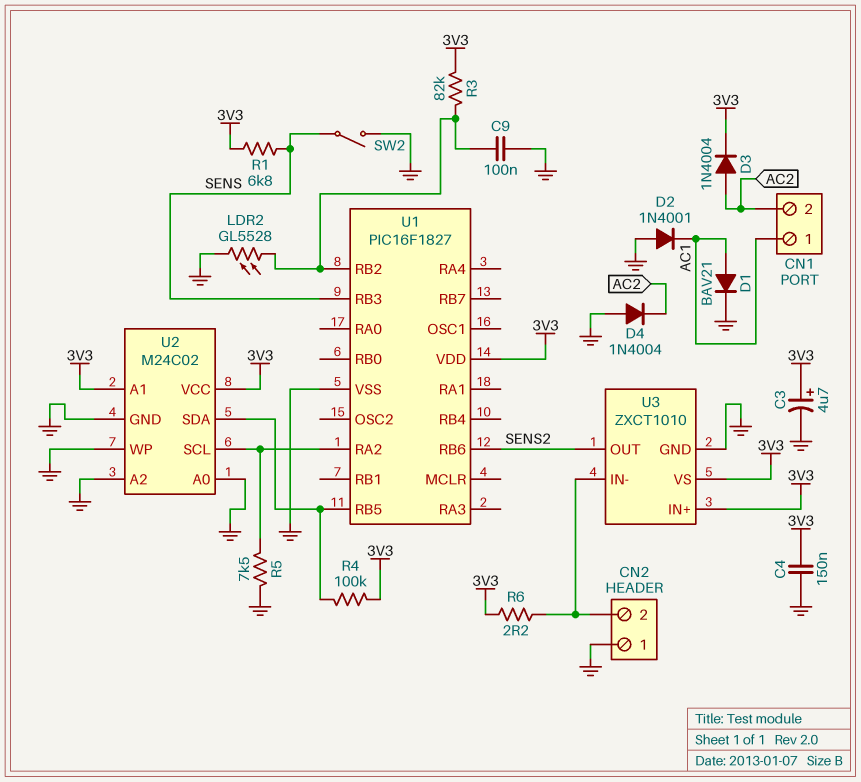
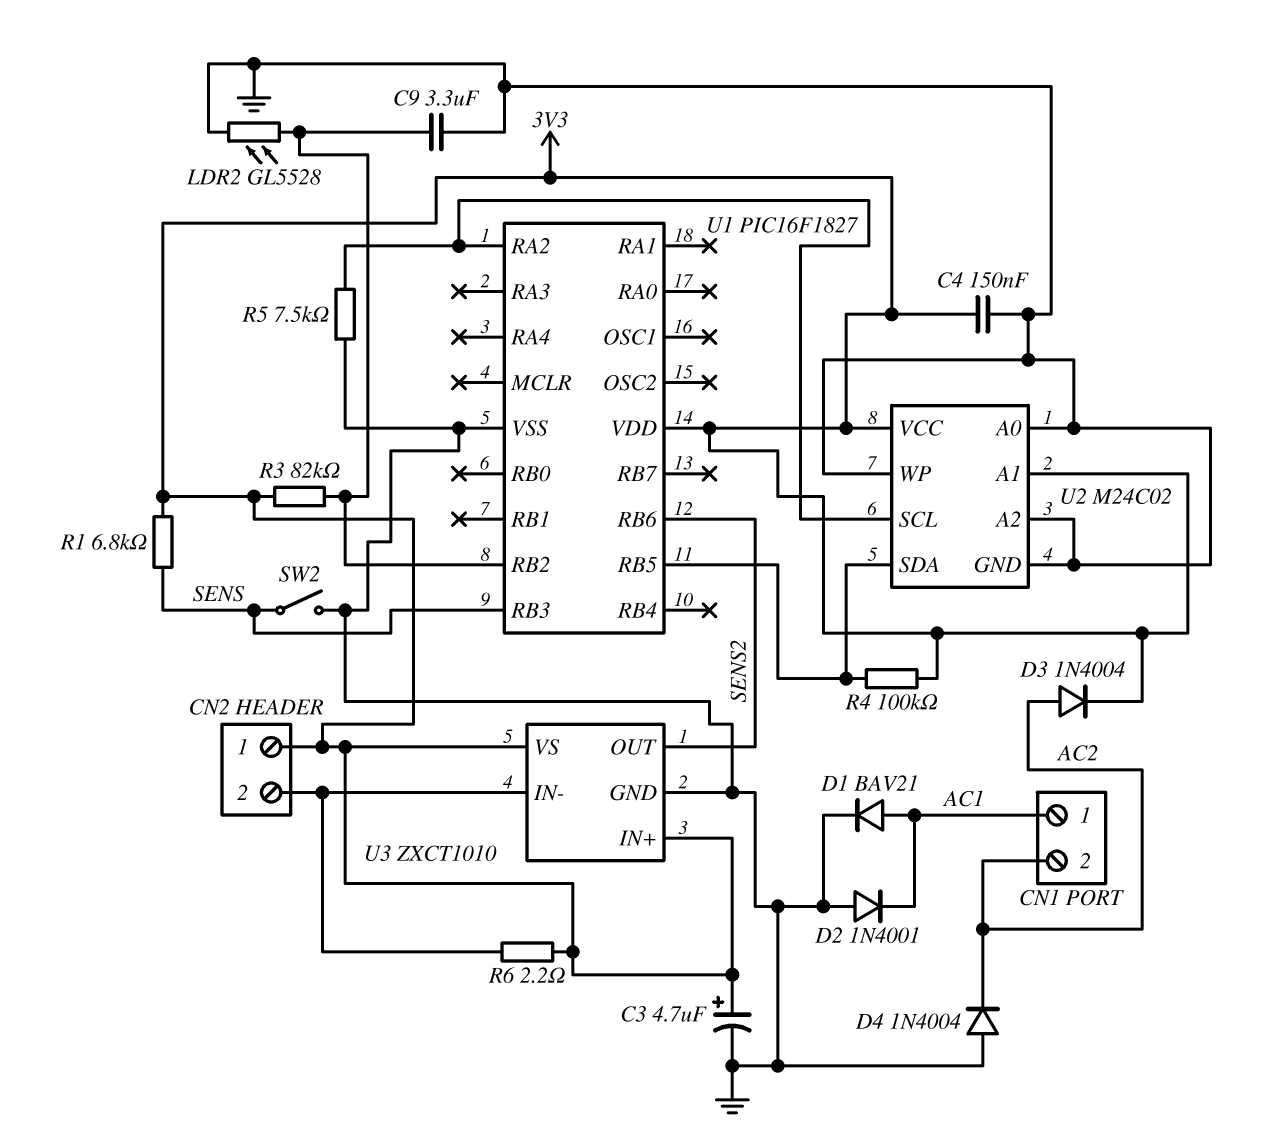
C9: 100nF (GND, U1/RB2) -> 3.3uF (GND, U1/RB2)
CN2 pin 1: GND -> 3V3

